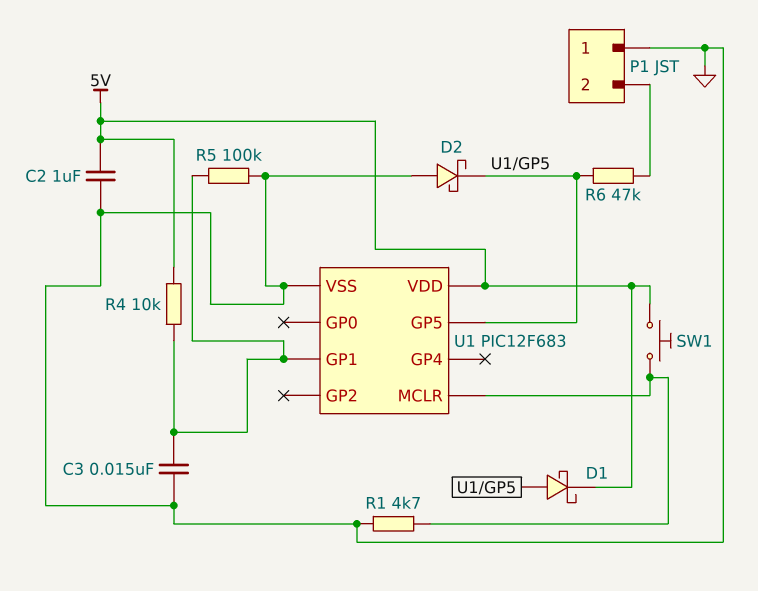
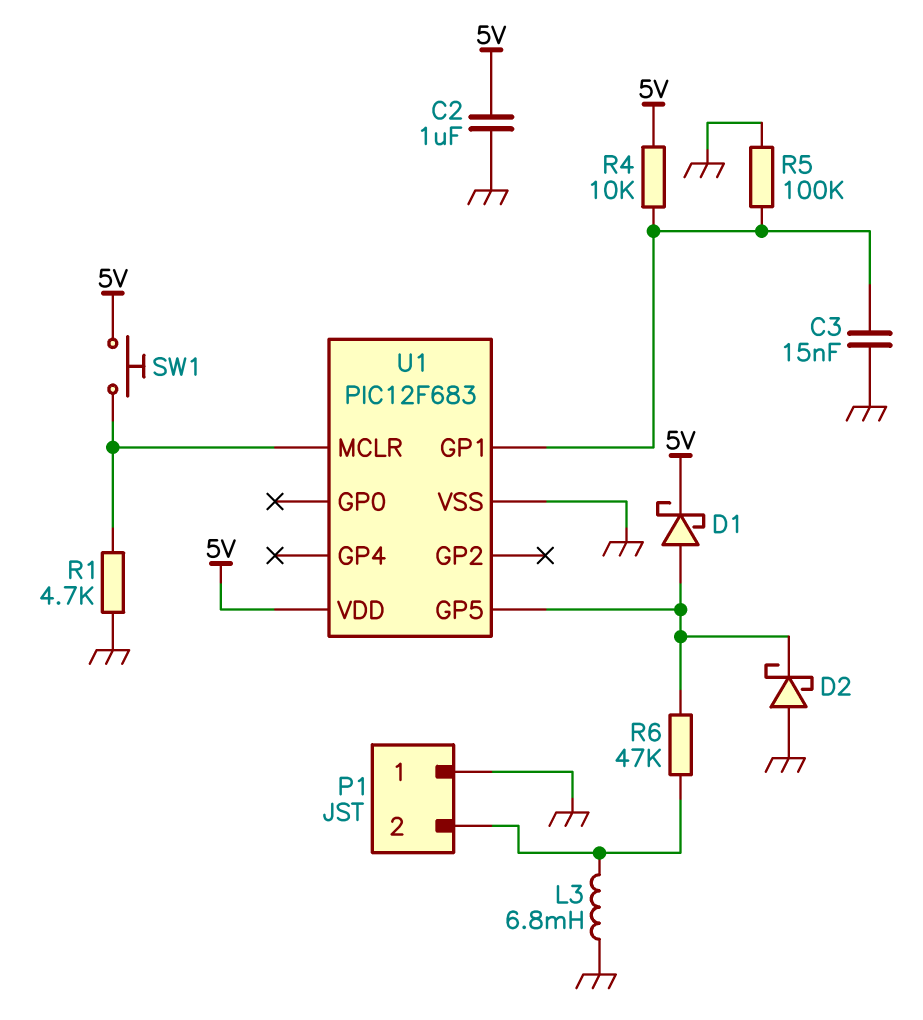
L3: none -> 6.8mH (GND, P1/2)

